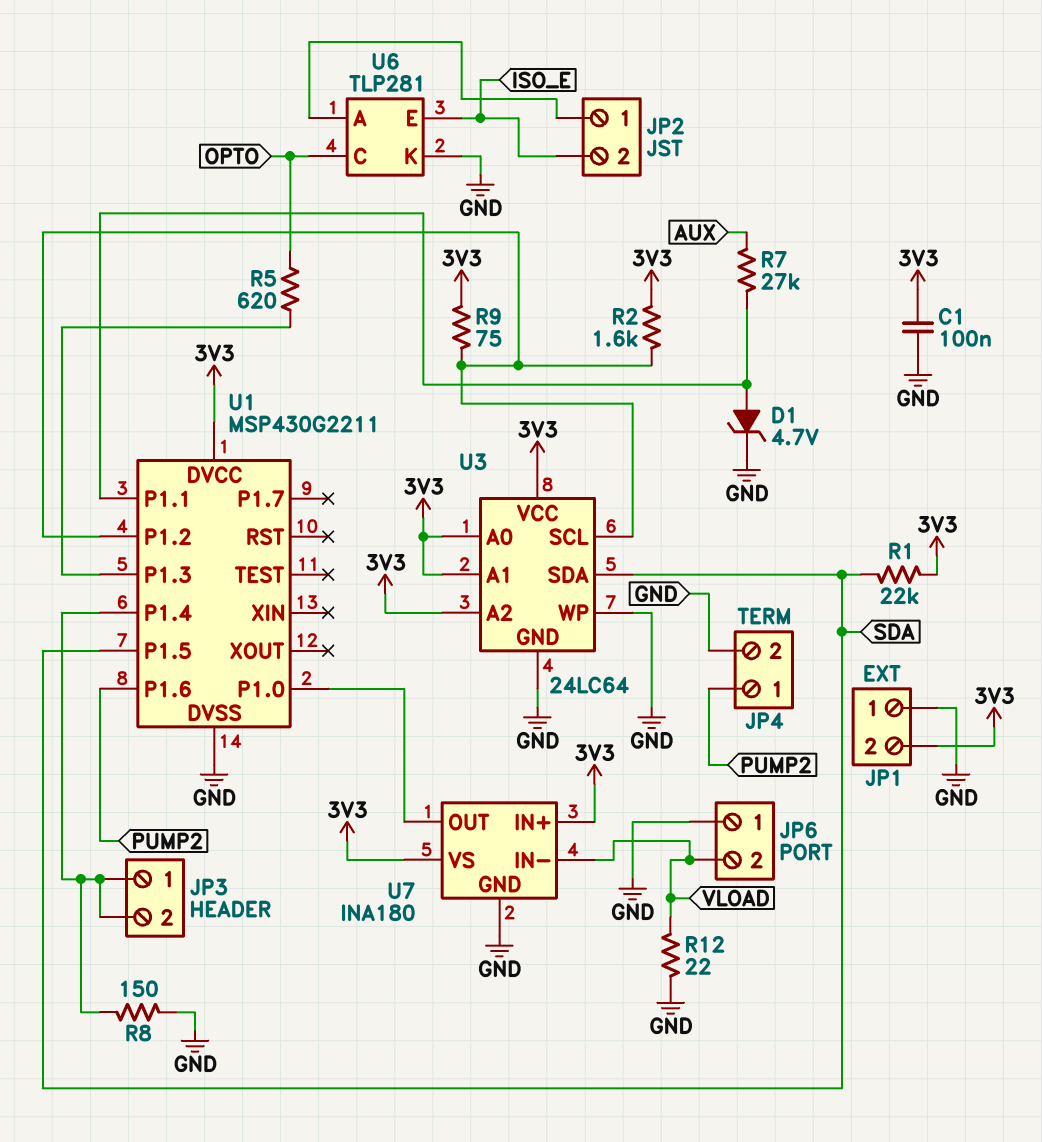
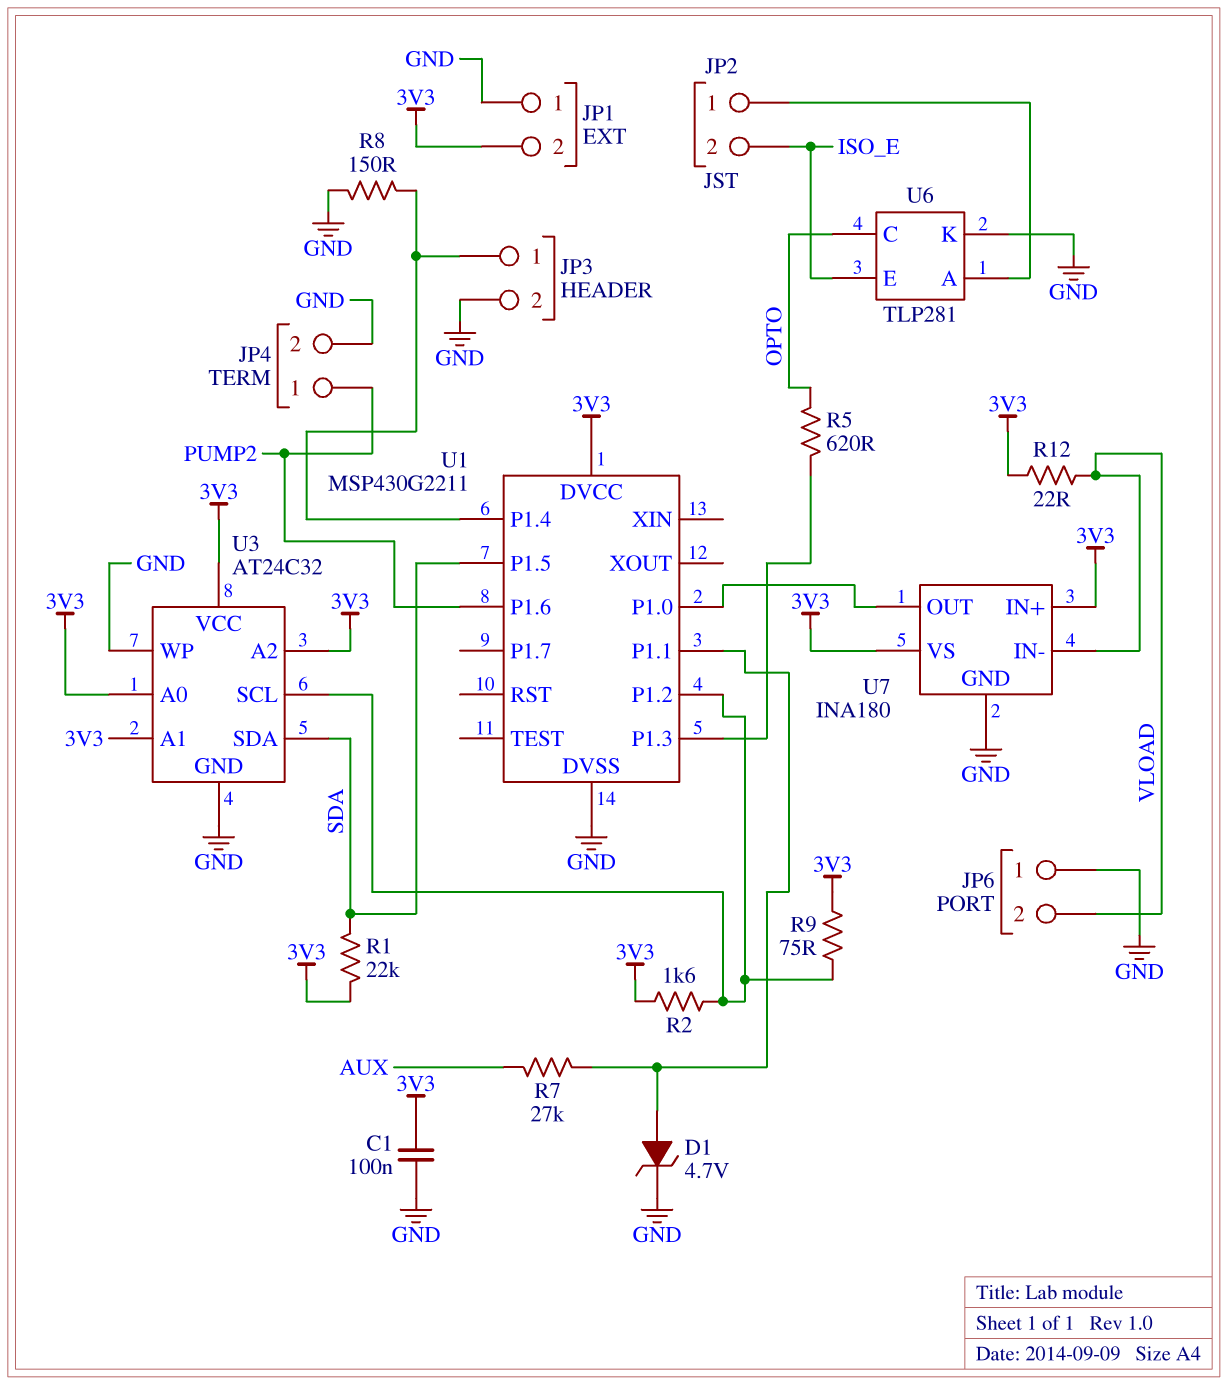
JP3 pin 2: JP3/1 -> GND
R12: 22 (GND, VLOAD) -> 22 (3V3, VLOAD)
U3: 24LC64 -> AT24C32

